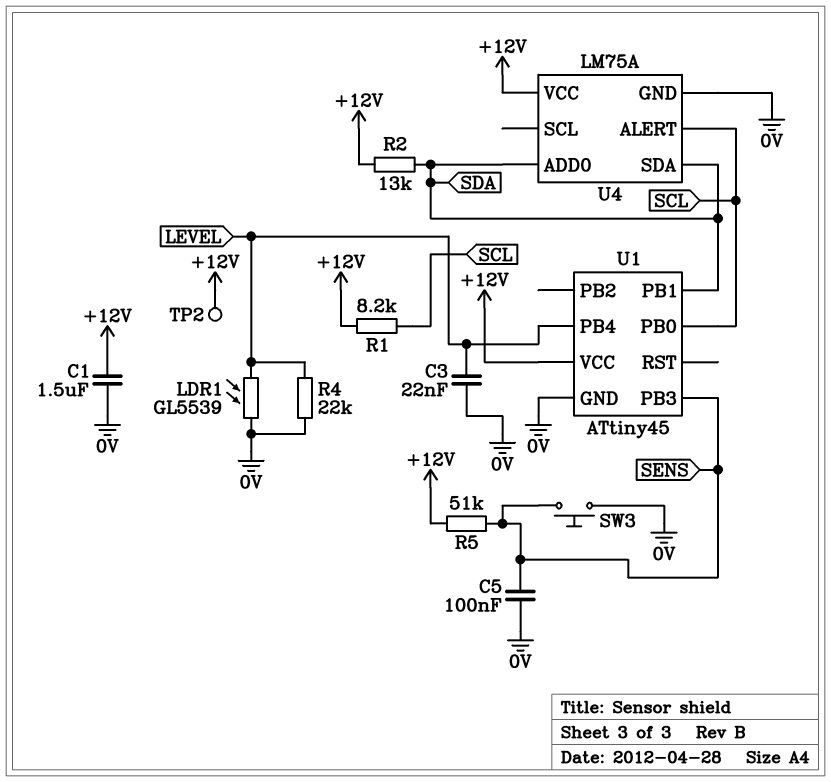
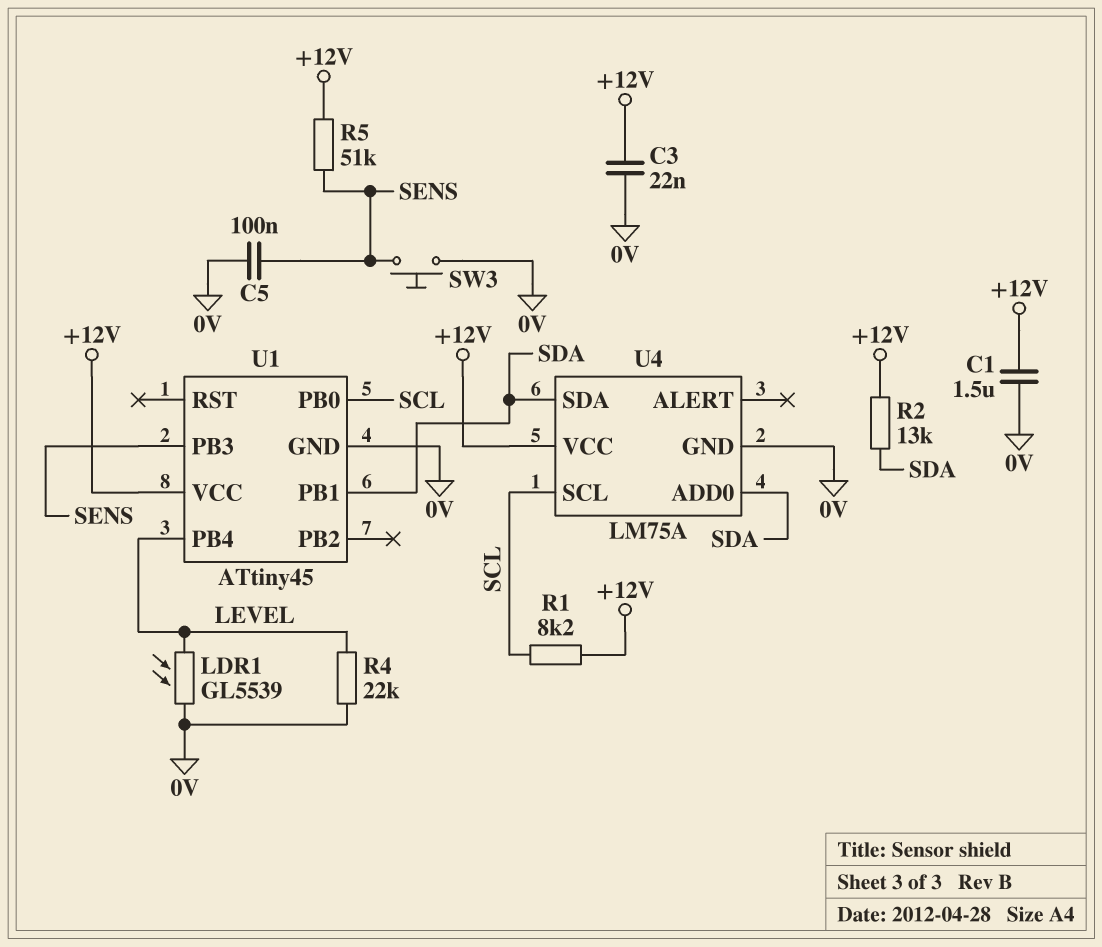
C3: 22nF (0V, LEVEL) -> 22nF (+12V, 0V)
TP2: test point (+12V) -> none
U4 pin ALERT: SCL -> none
U4 pin SCL: none -> SCL

